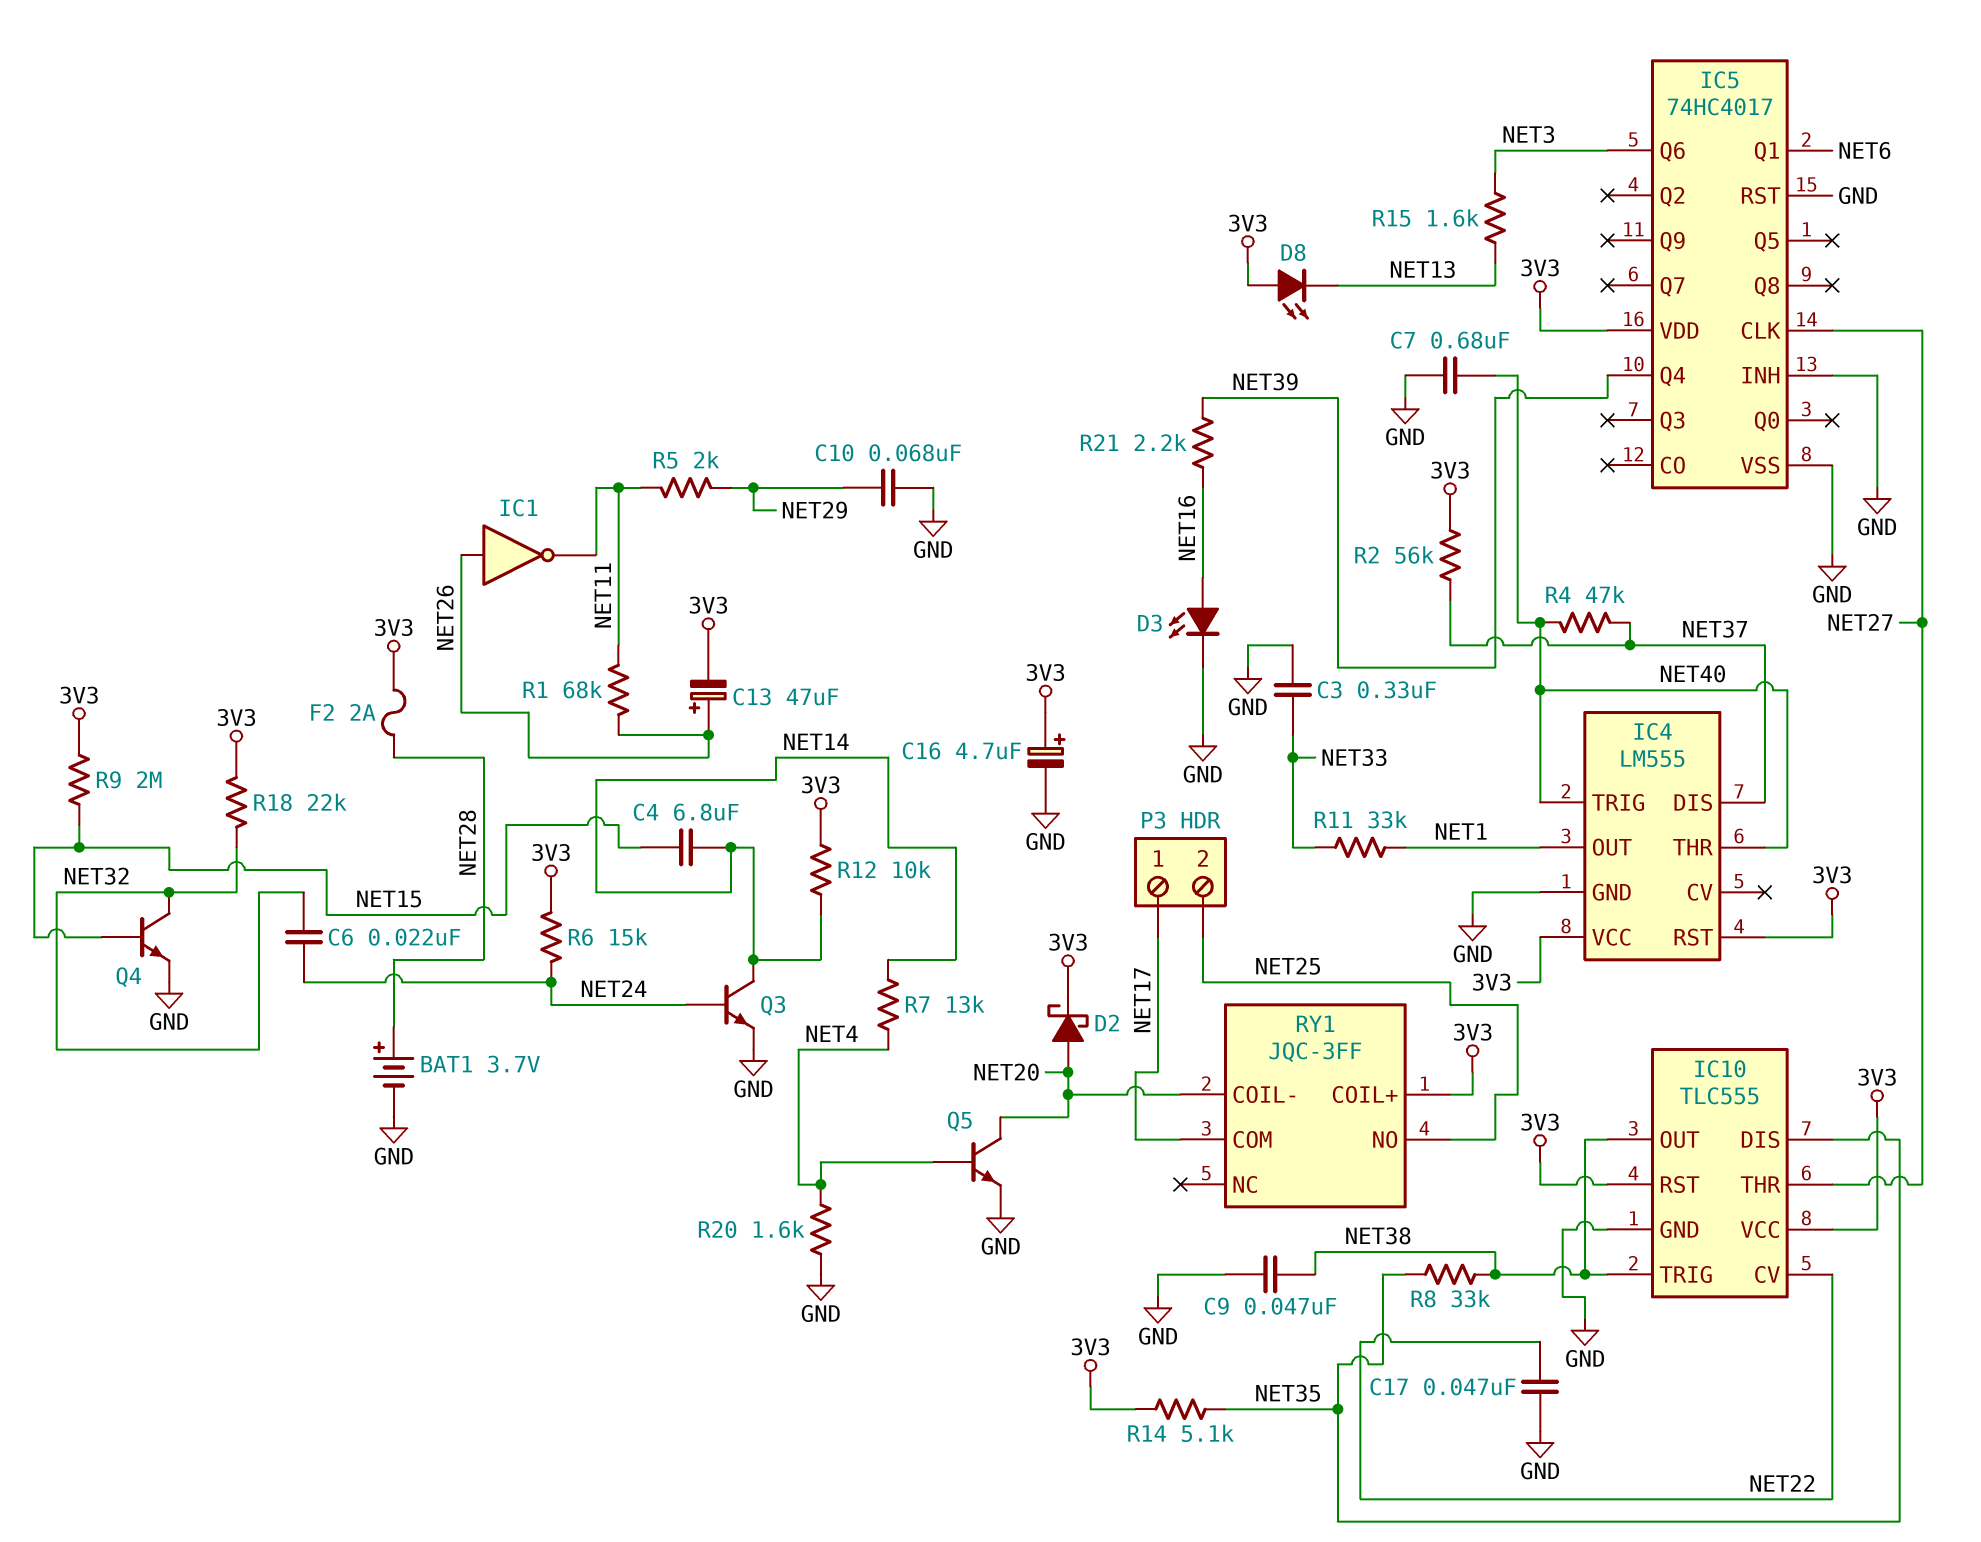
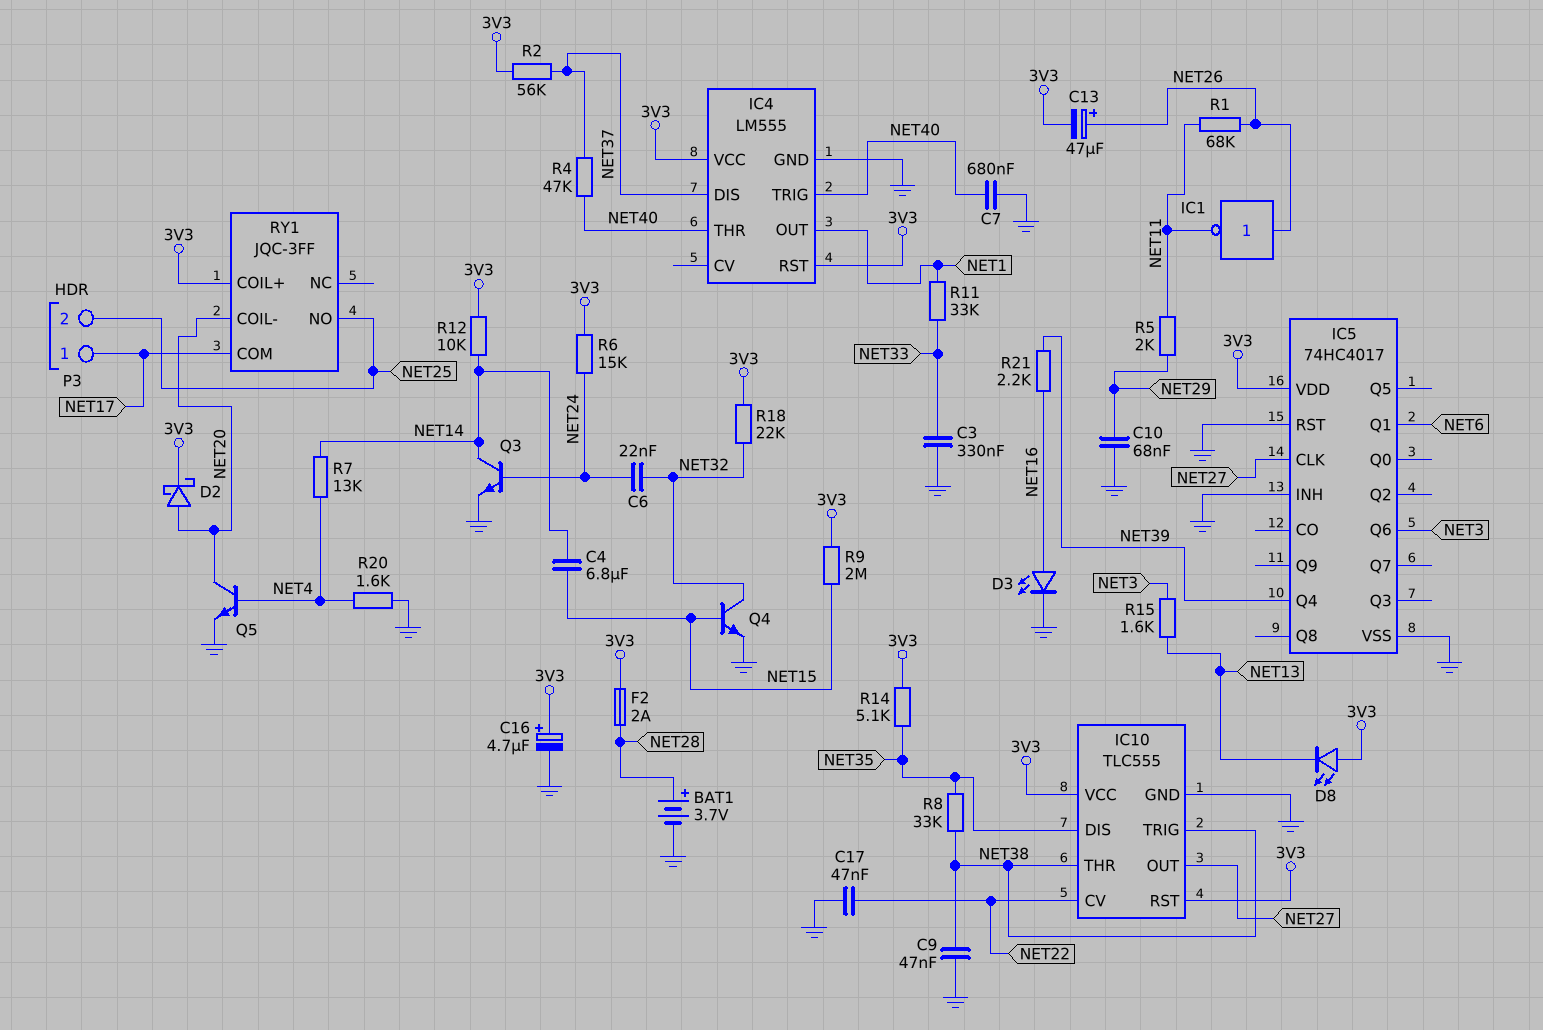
IC10 pin OUT: NET38 -> NET27
IC10 pin THR: NET27 -> NET38

